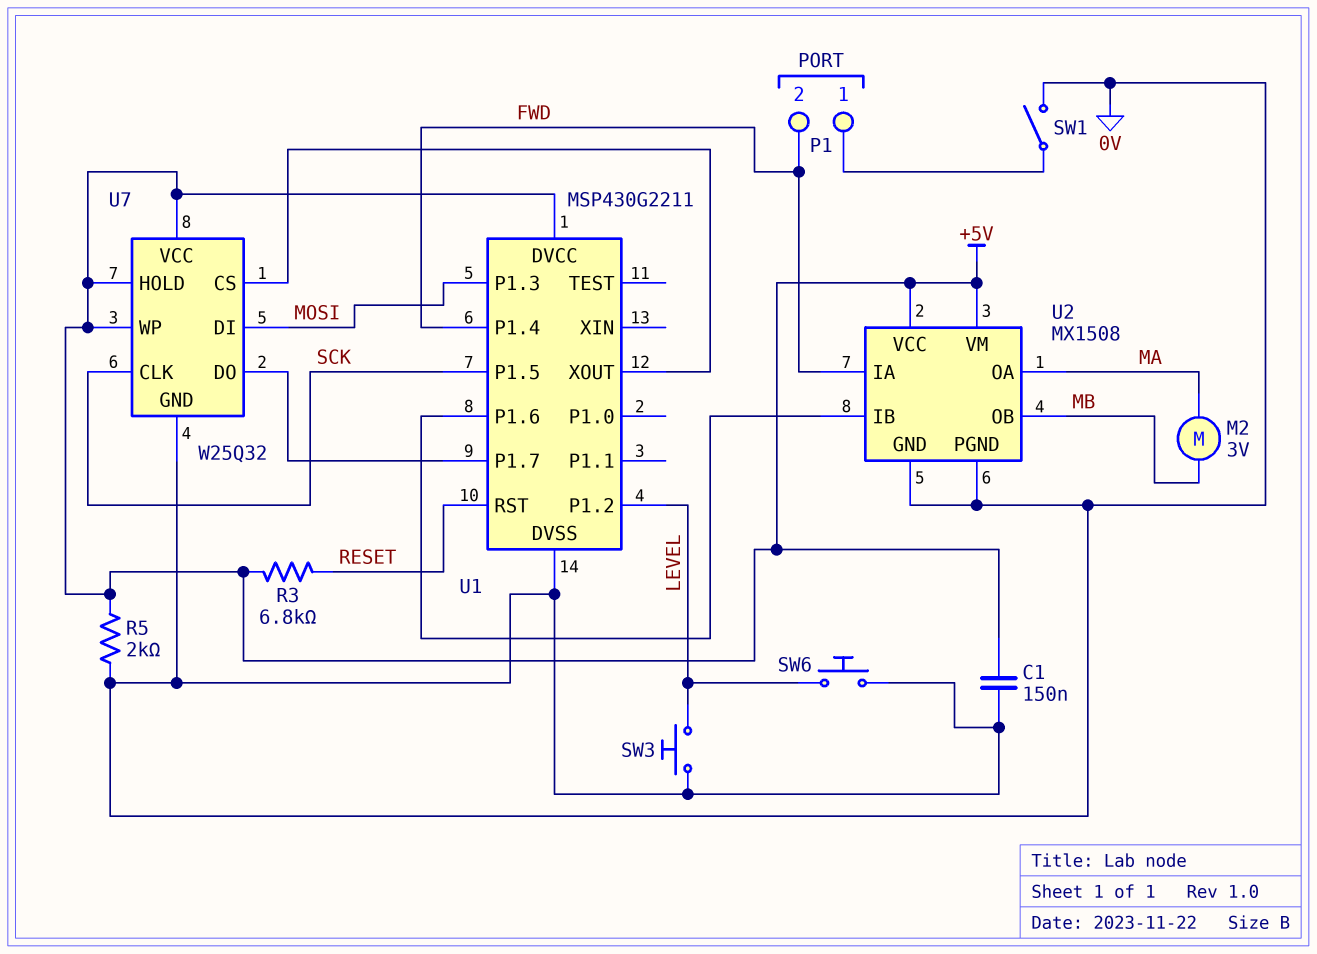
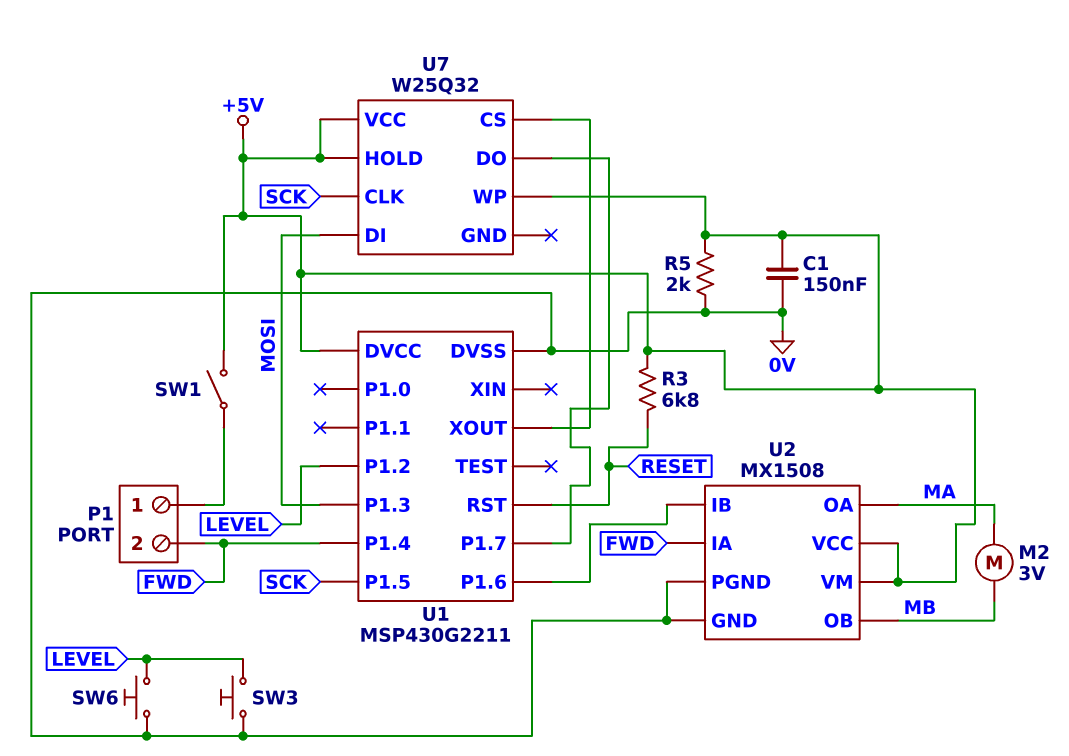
SW1: switch (0V, P1/1) -> switch (+5V, P1/1)
U7 pin GND: 0V -> none

